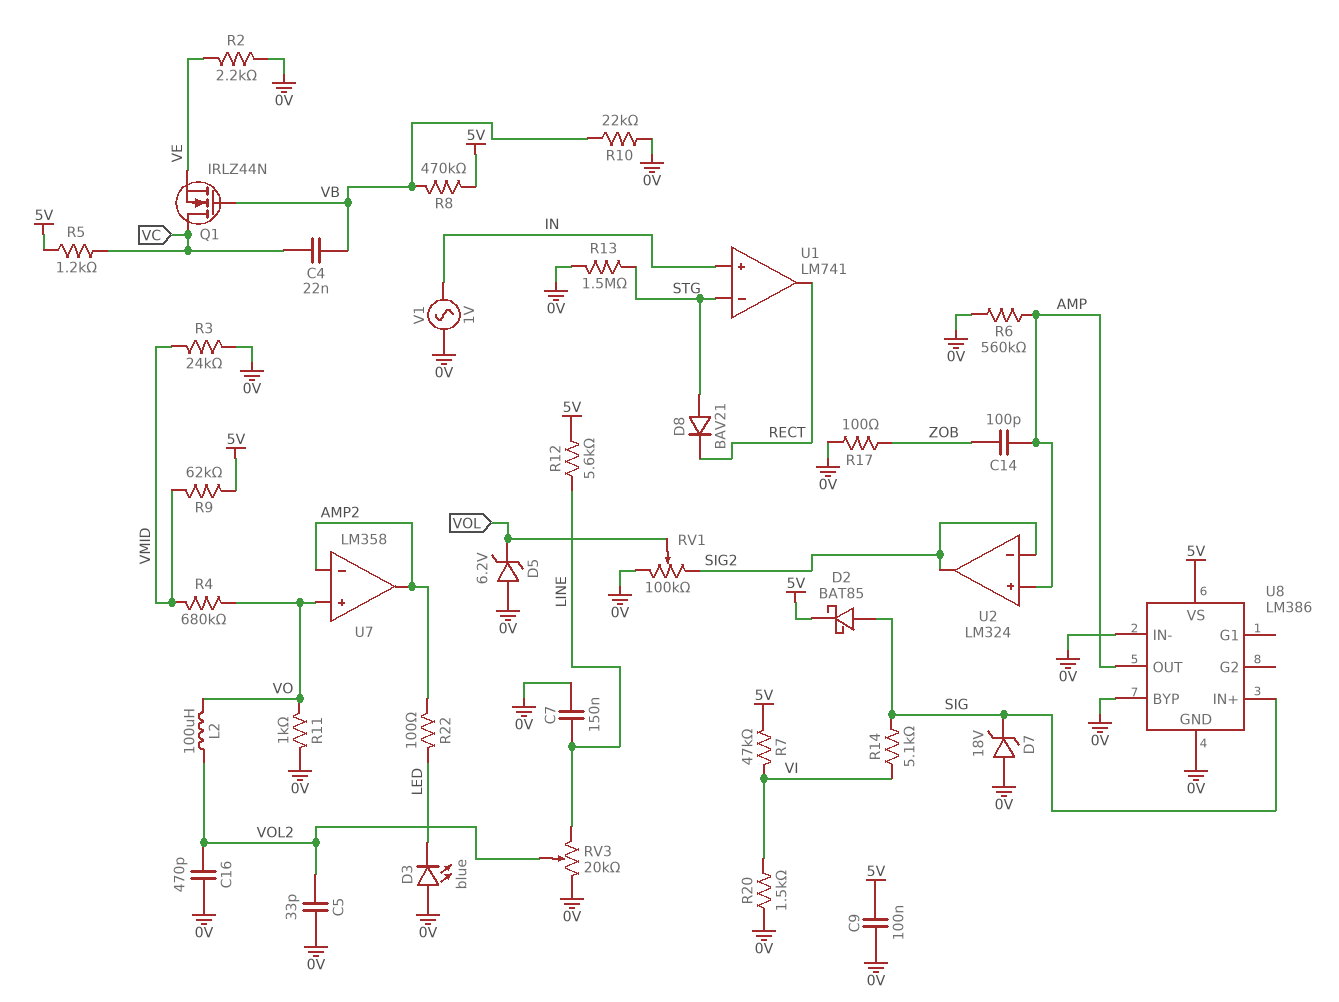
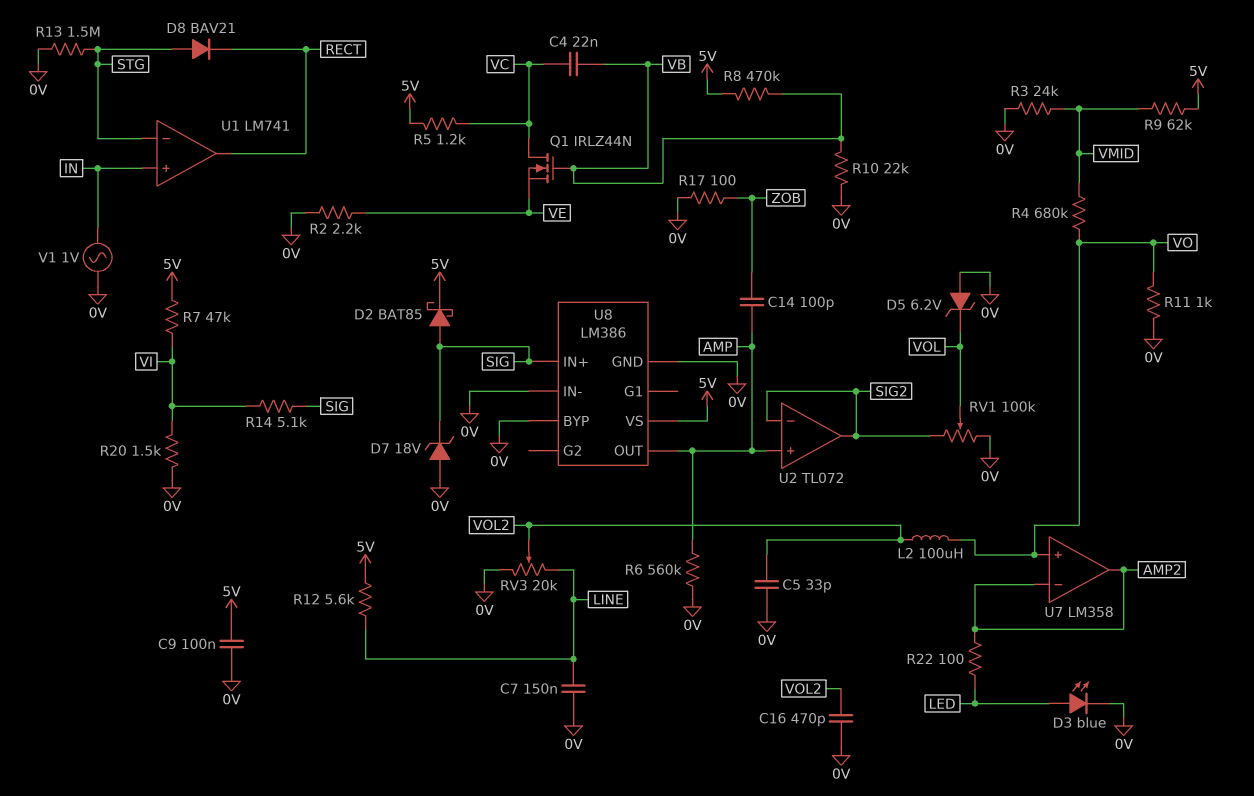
D3: LED blue (A 0V, K LED) -> LED blue (A LED, K 0V)
U2: LM324 -> TL072

